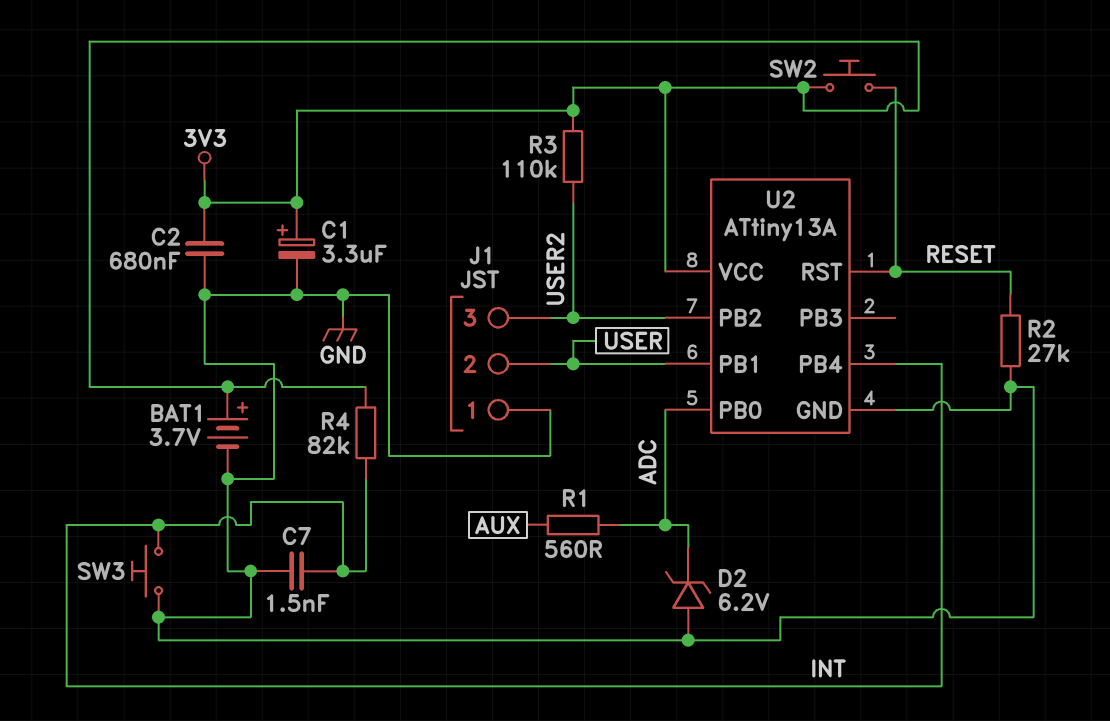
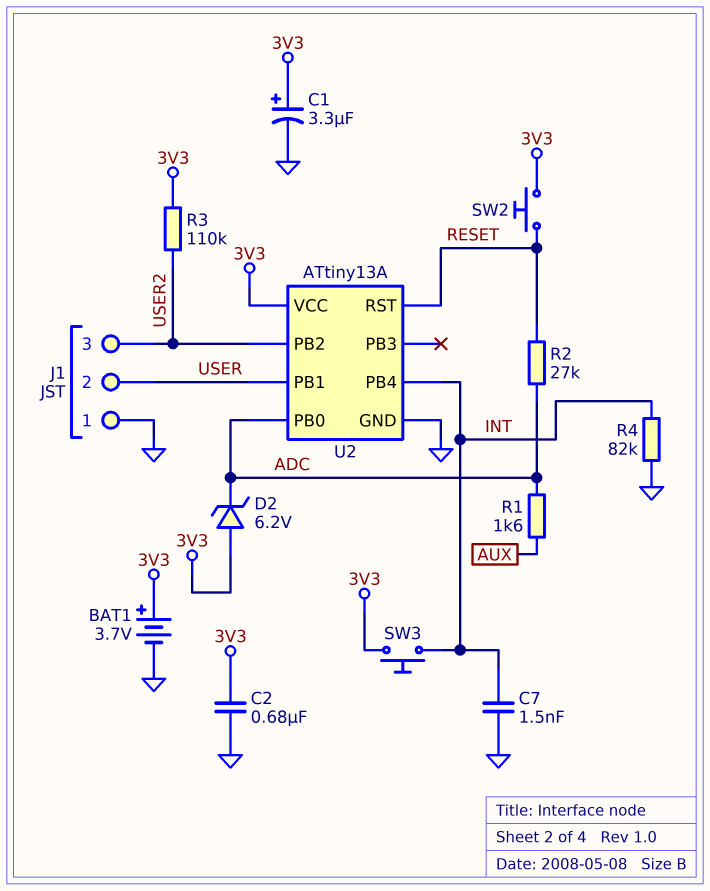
D2: zener 6.2V (A GND, K ADC) -> zener 6.2V (A 3V3, K ADC)
R1: 560 (ADC, AUX) -> 1.6k (ADC, AUX)
R2: 27k (GND, RESET) -> 27k (ADC, RESET)
R4: 82k (3V3, INT) -> 82k (GND, INT)
SW3: button (GND, INT) -> button (3V3, INT)

